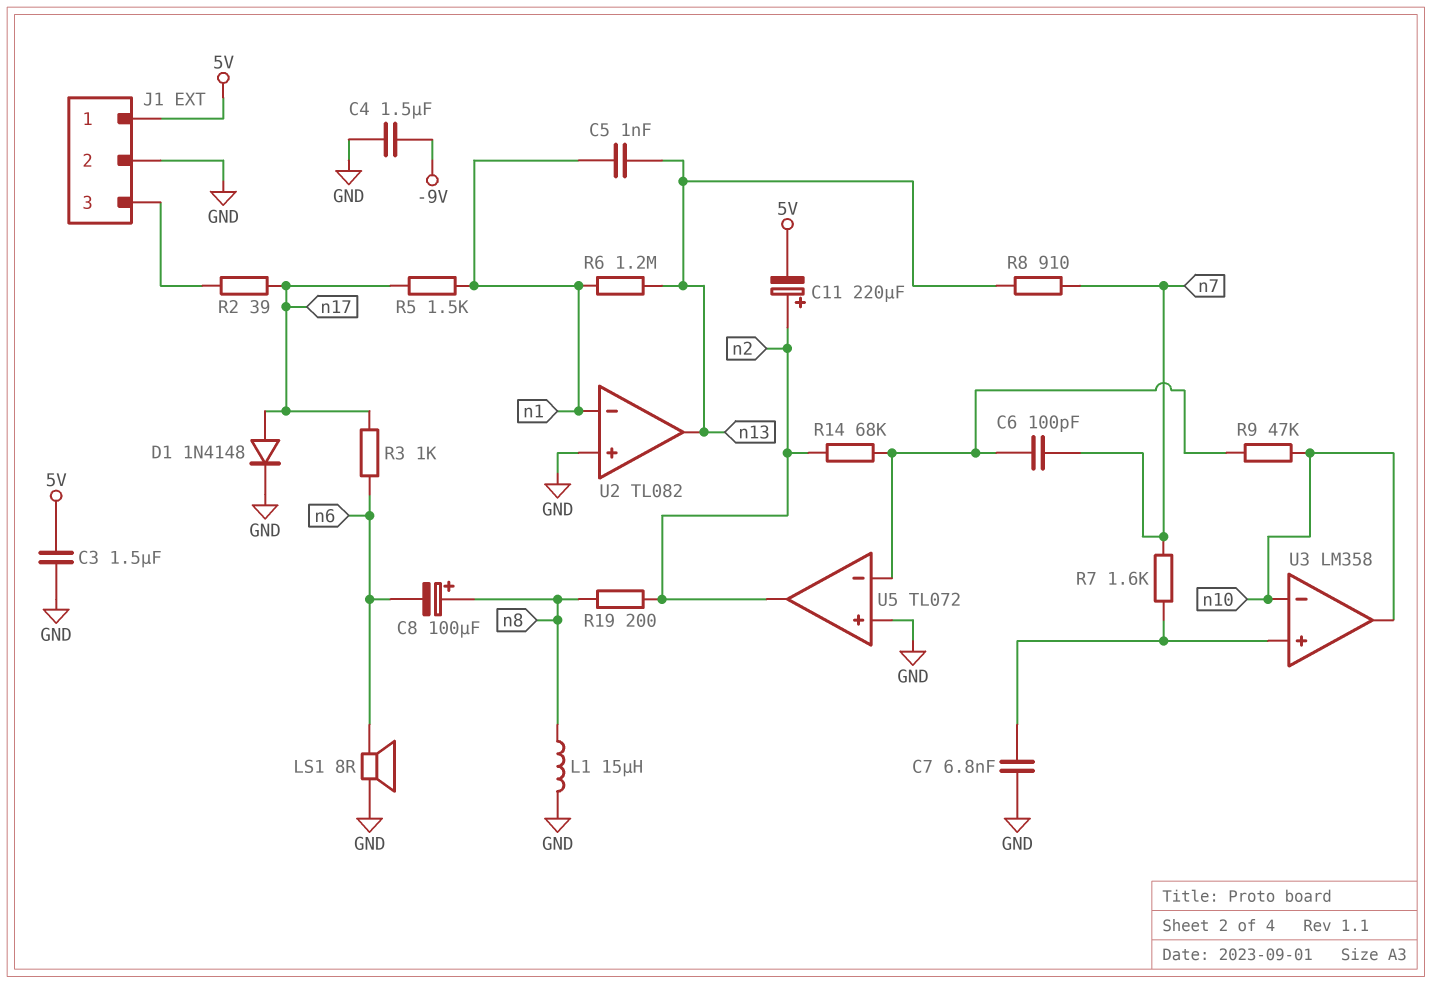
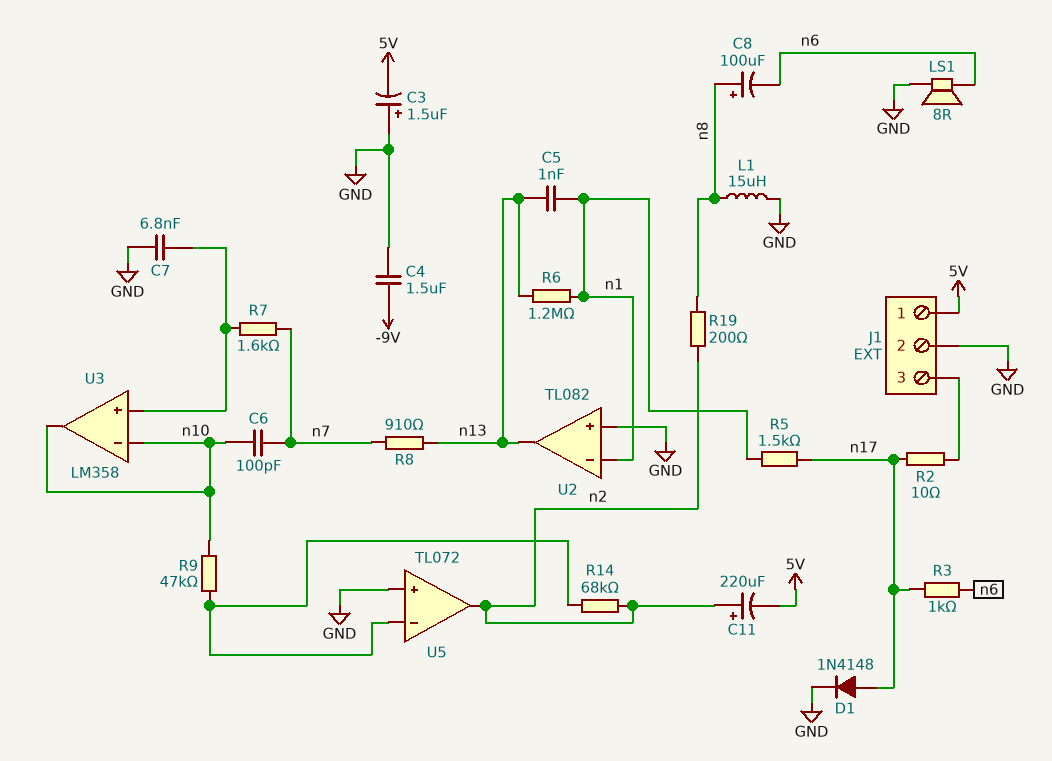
C3: 1.5uF (5V, GND) -> 1.5uF (plus GND, minus 5V)
C6: 100pF (U5/in-, n7) -> 100pF (n7, n10)
R2: 39 (J1/3, n17) -> 10 (J1/3, n17)

